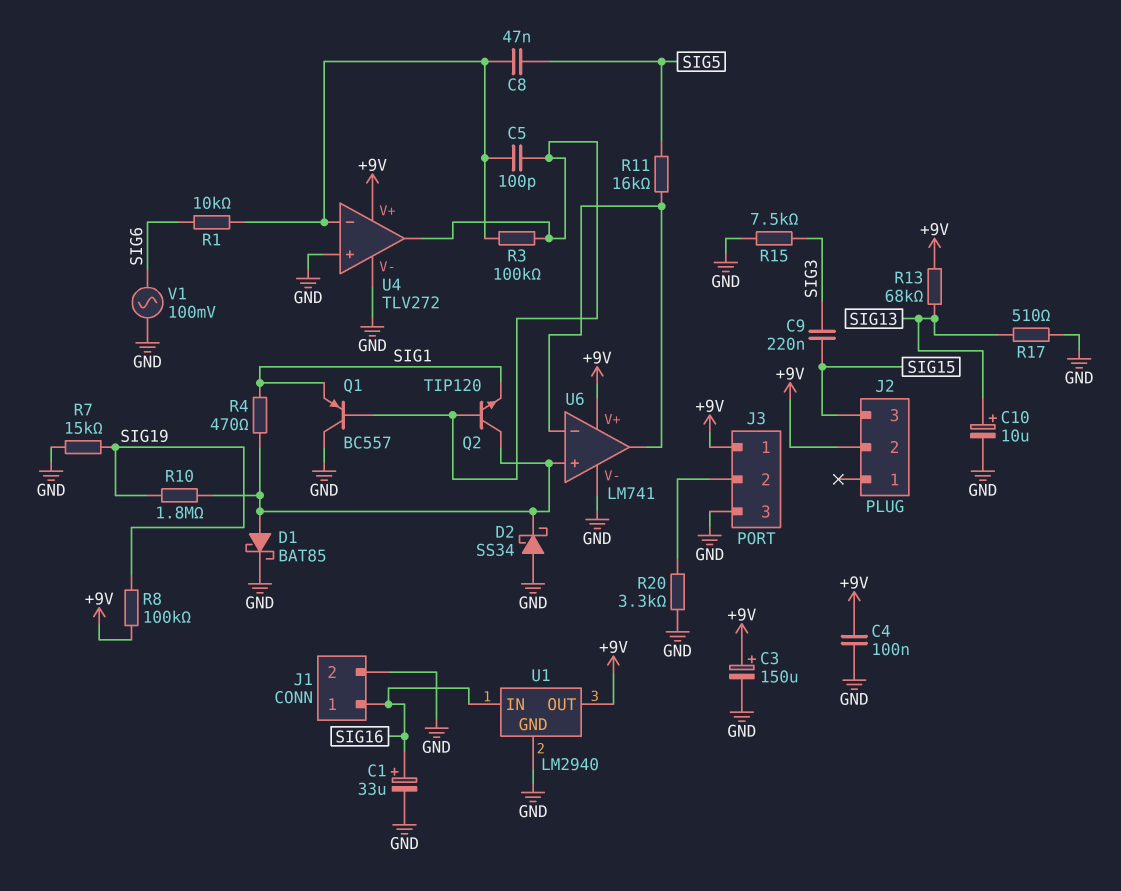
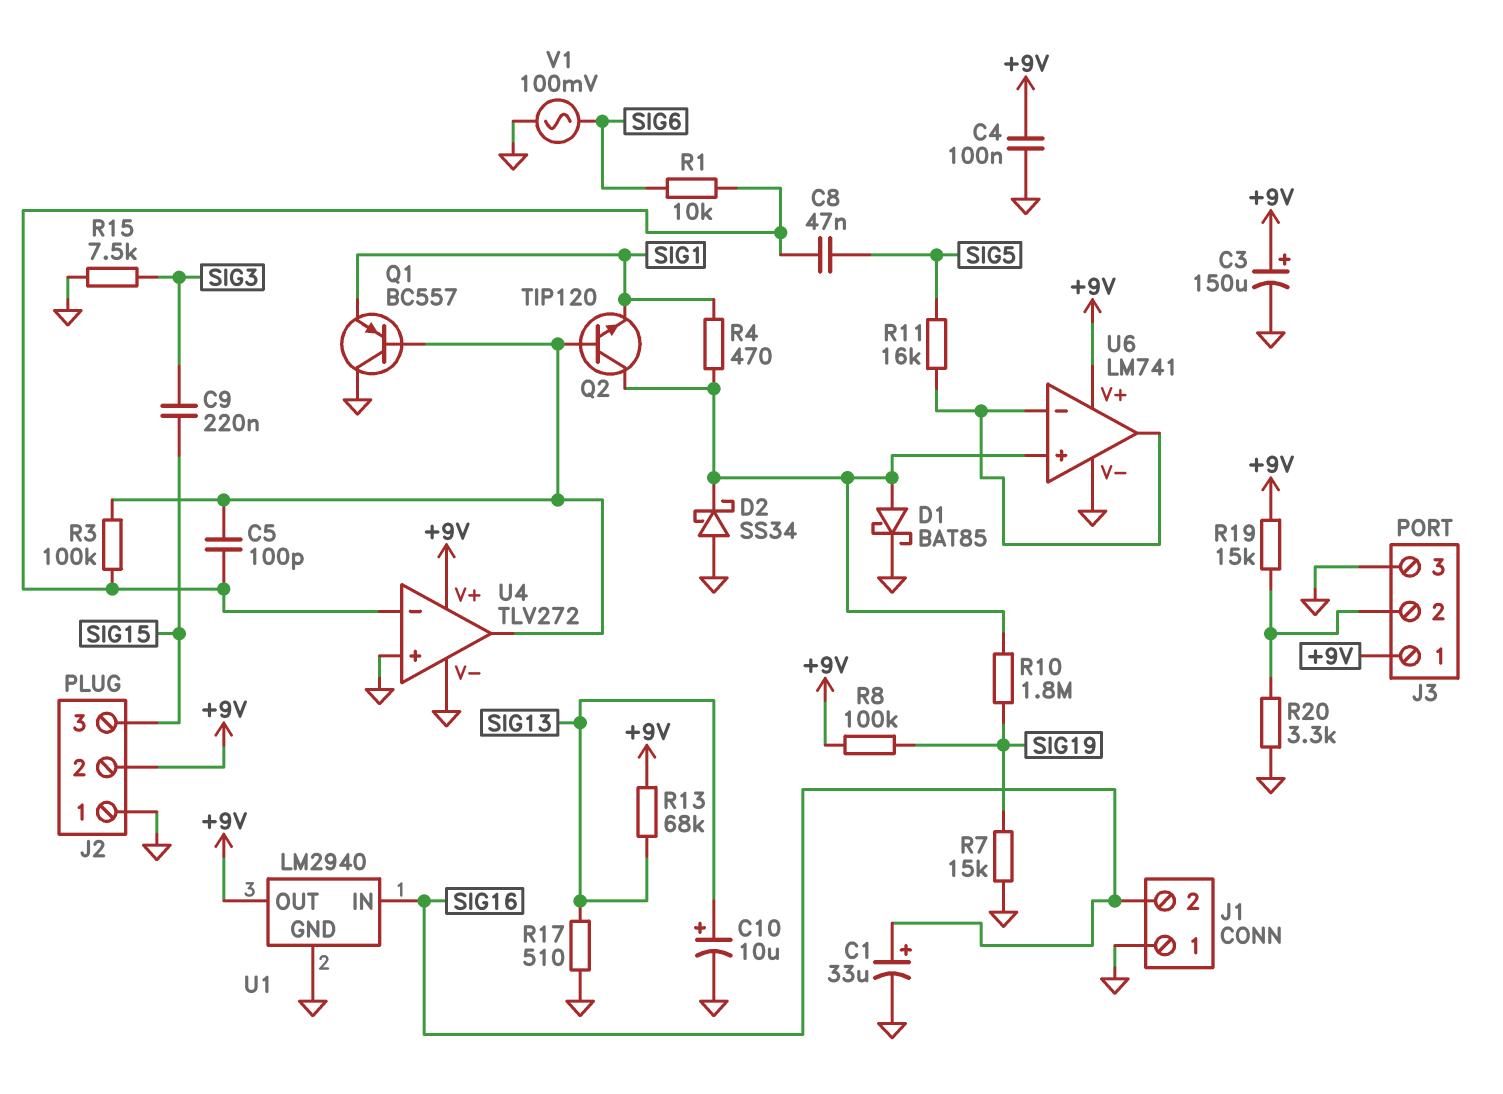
J1 pin 1: SIG16 -> GND
J1 pin 2: GND -> SIG16
J2 pin 1: none -> GND
R19: none -> 15k (+9V, J3/2)

